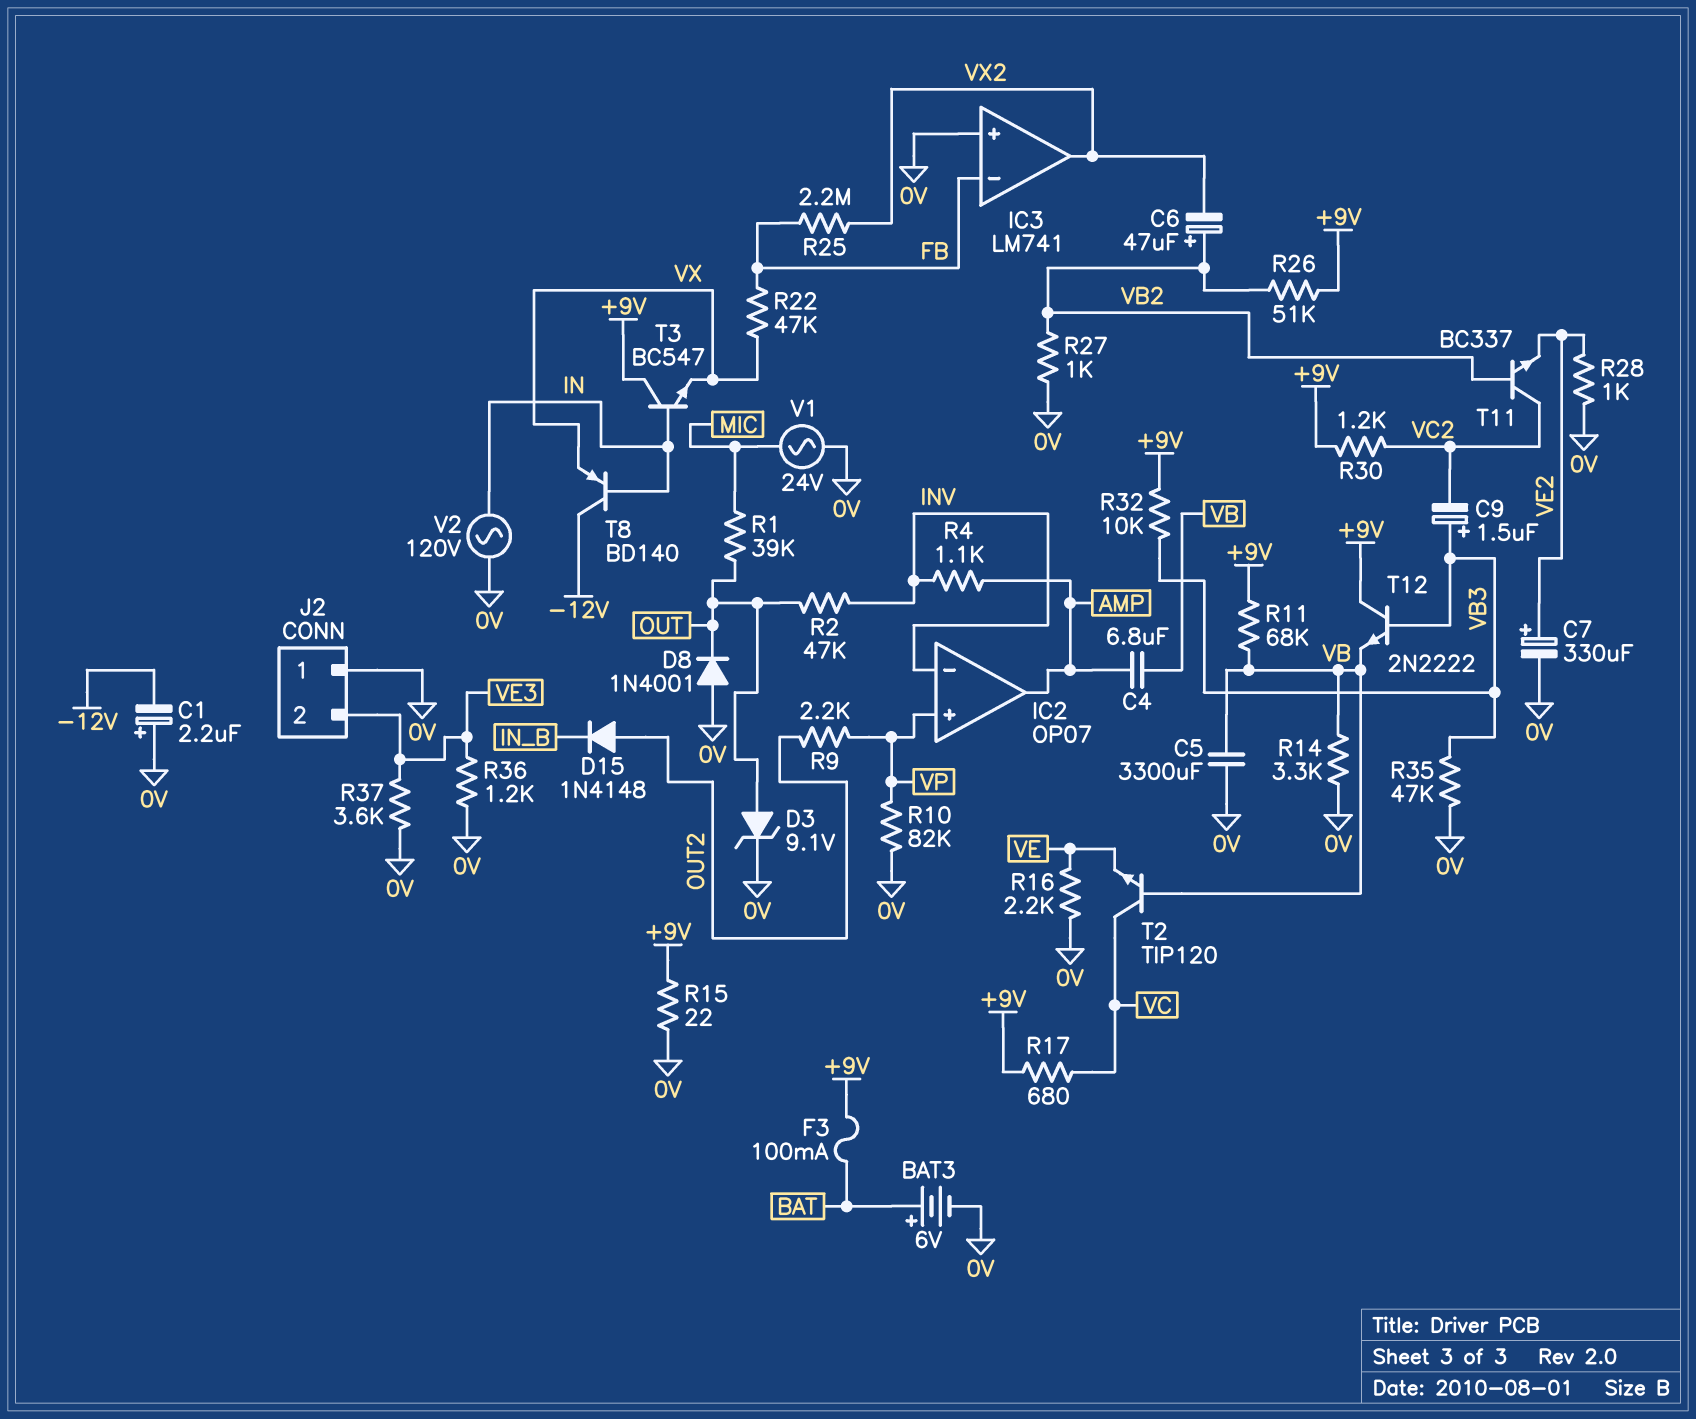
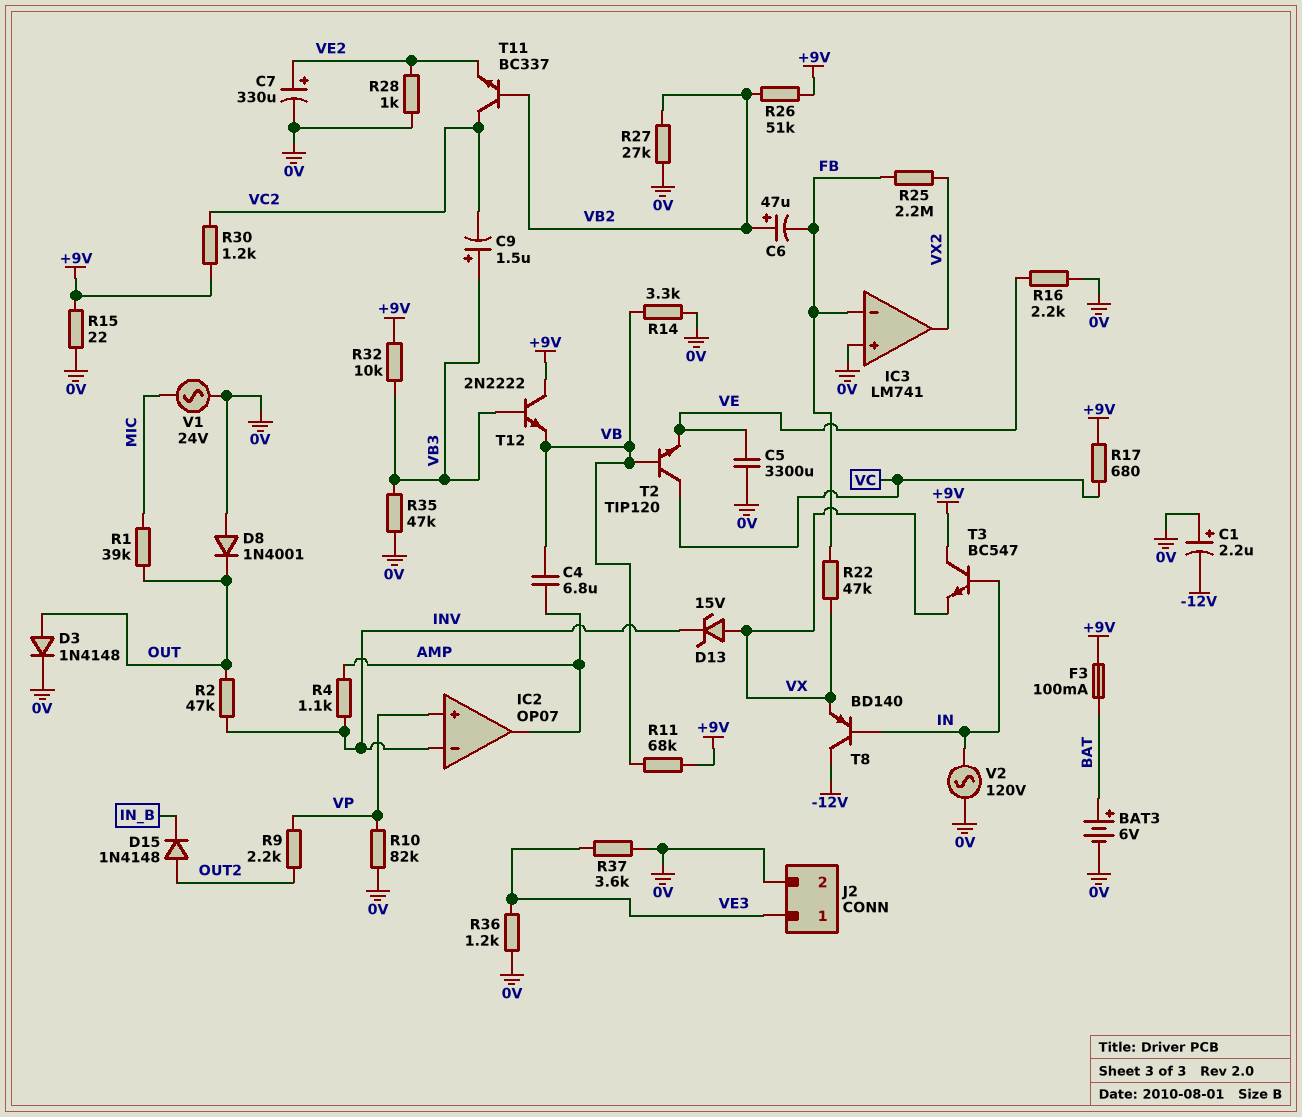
C5: 3300uF (0V, VB) -> 3300uF (0V, VE)
C6: 47uF (plus VB2, minus VX2) -> 47uF (plus VB2, minus FB)
D3: zener 9.1V (A OUT, K 0V) -> diode 1N4148 (A OUT, K 0V)
D13: none -> zener 15V (A VX, K INV)
J2 pin 1: 0V -> VE3
J2 pin 2: VE3 -> 0V
R27: 1k (0V, VB2) -> 27k (0V, VB2)

